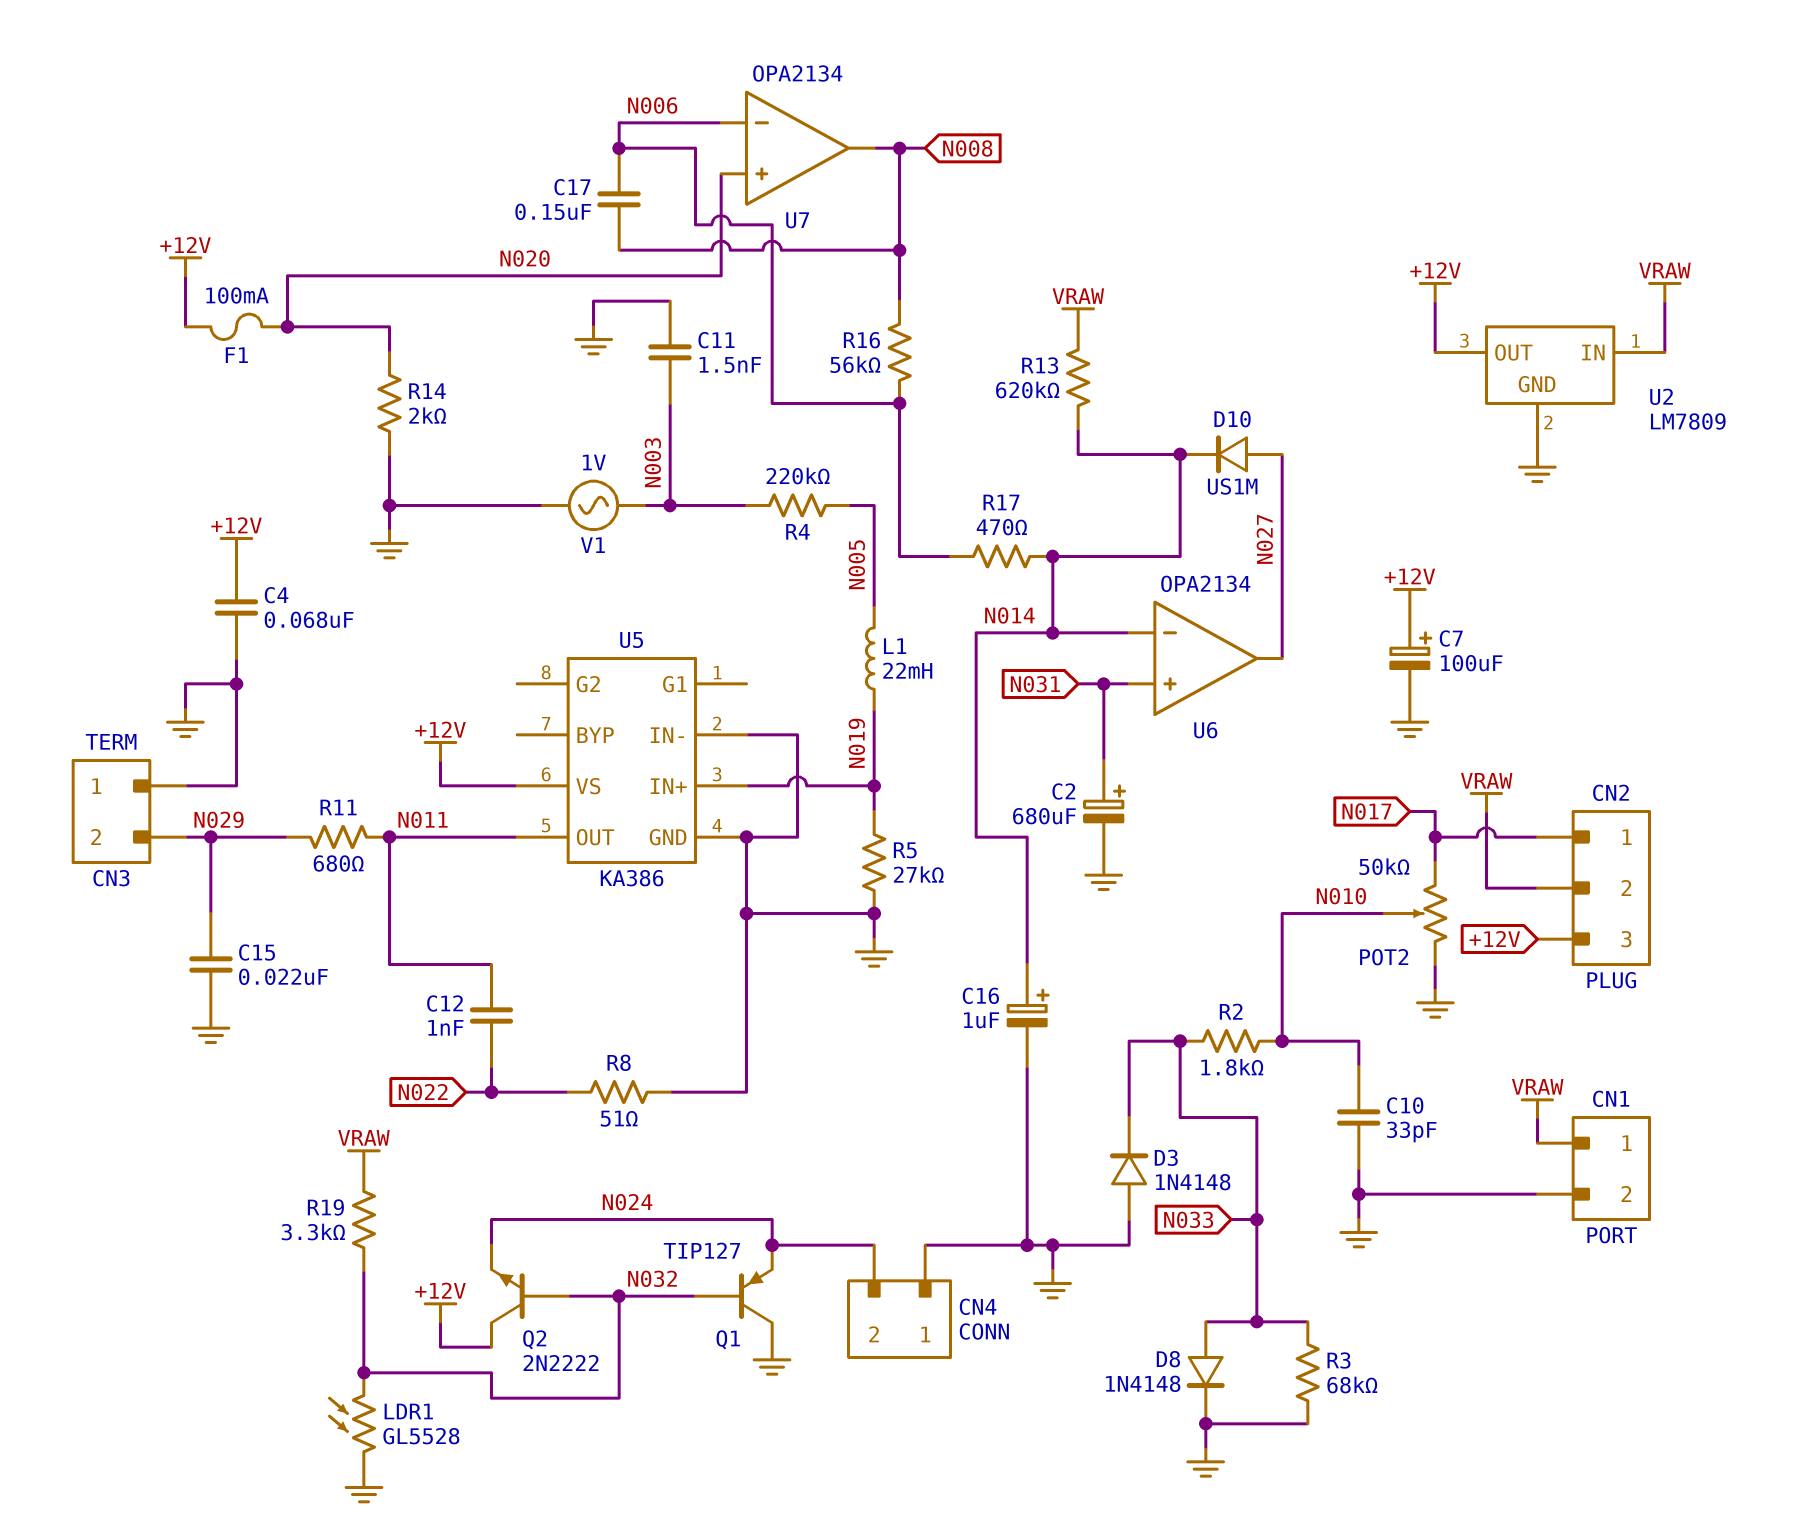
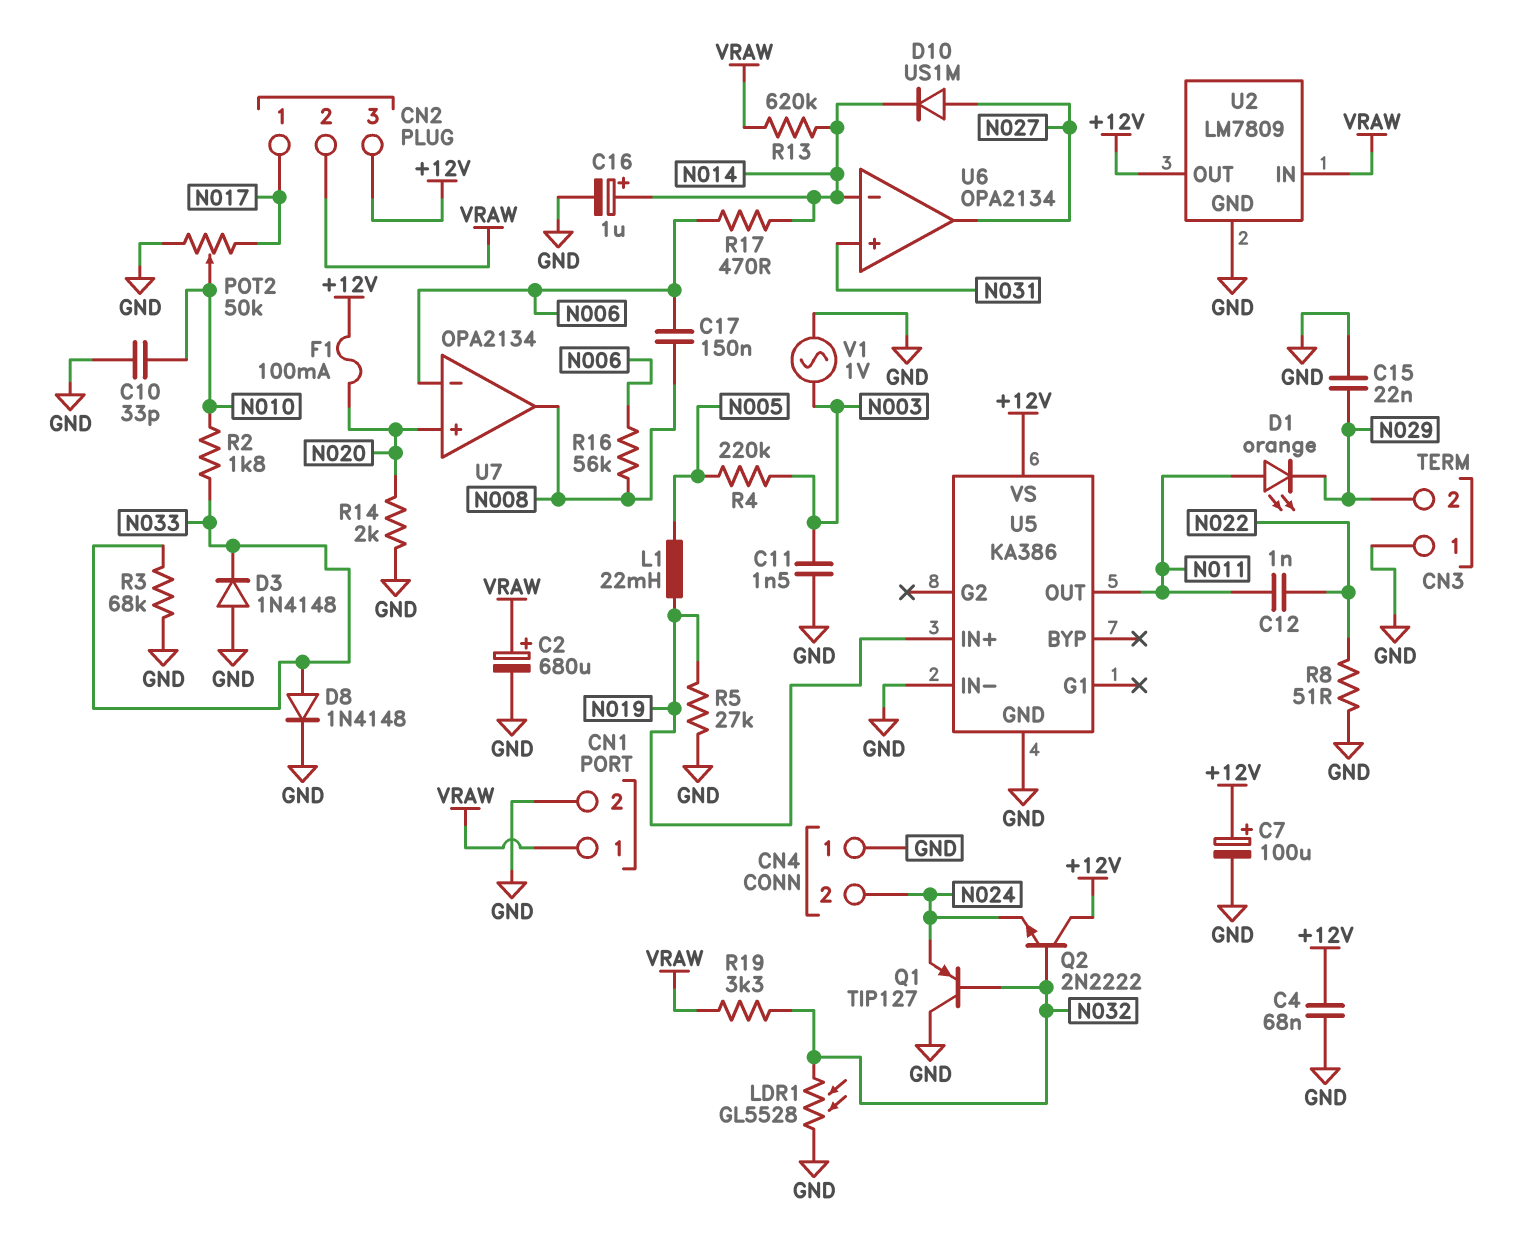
C2: 680uF (plus N031, minus GND) -> 680uF (plus VRAW, minus GND)
D1: none -> LED orange (A N011, K N029)
R11: 680 (N011, N029) -> none

